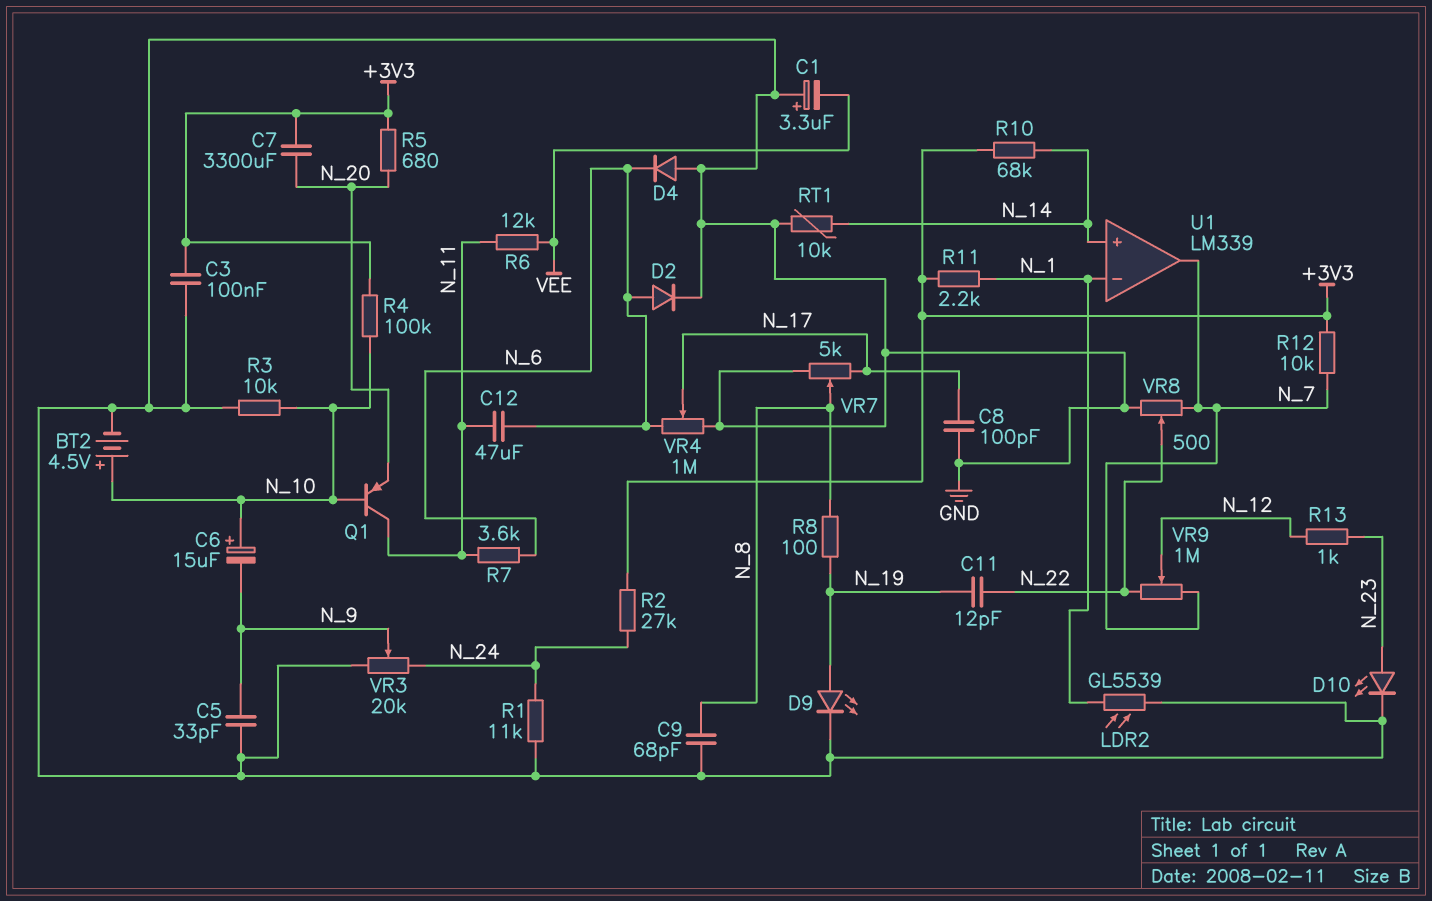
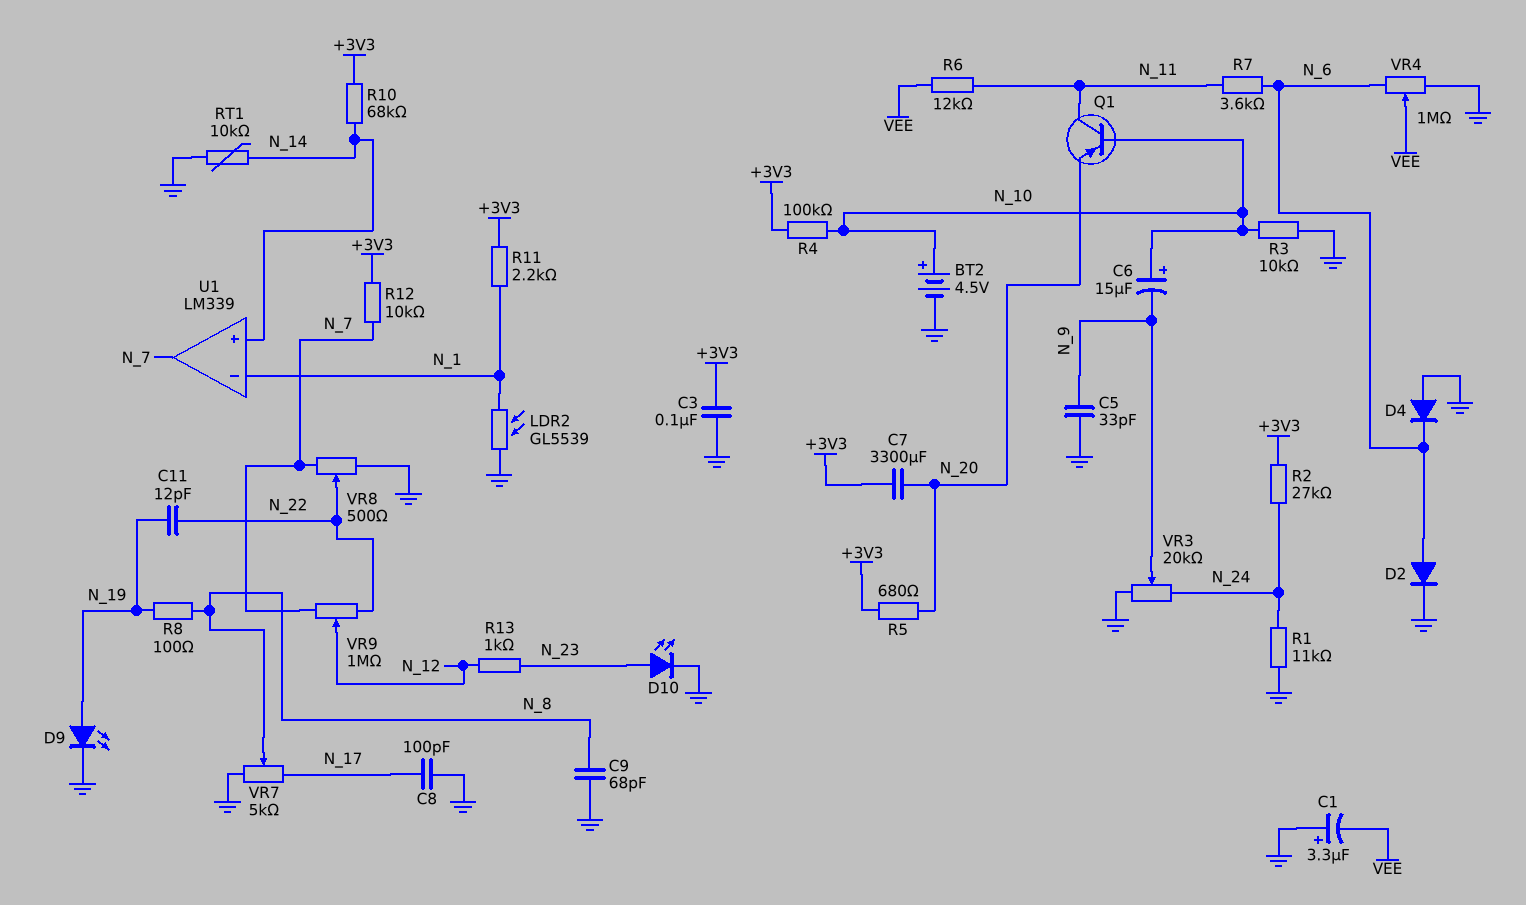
C12: 47uF (N_6, N_11) -> none
VR4: 1M (GND, N_6, wiper N_17) -> 1M (GND, N_6, wiper VEE)

